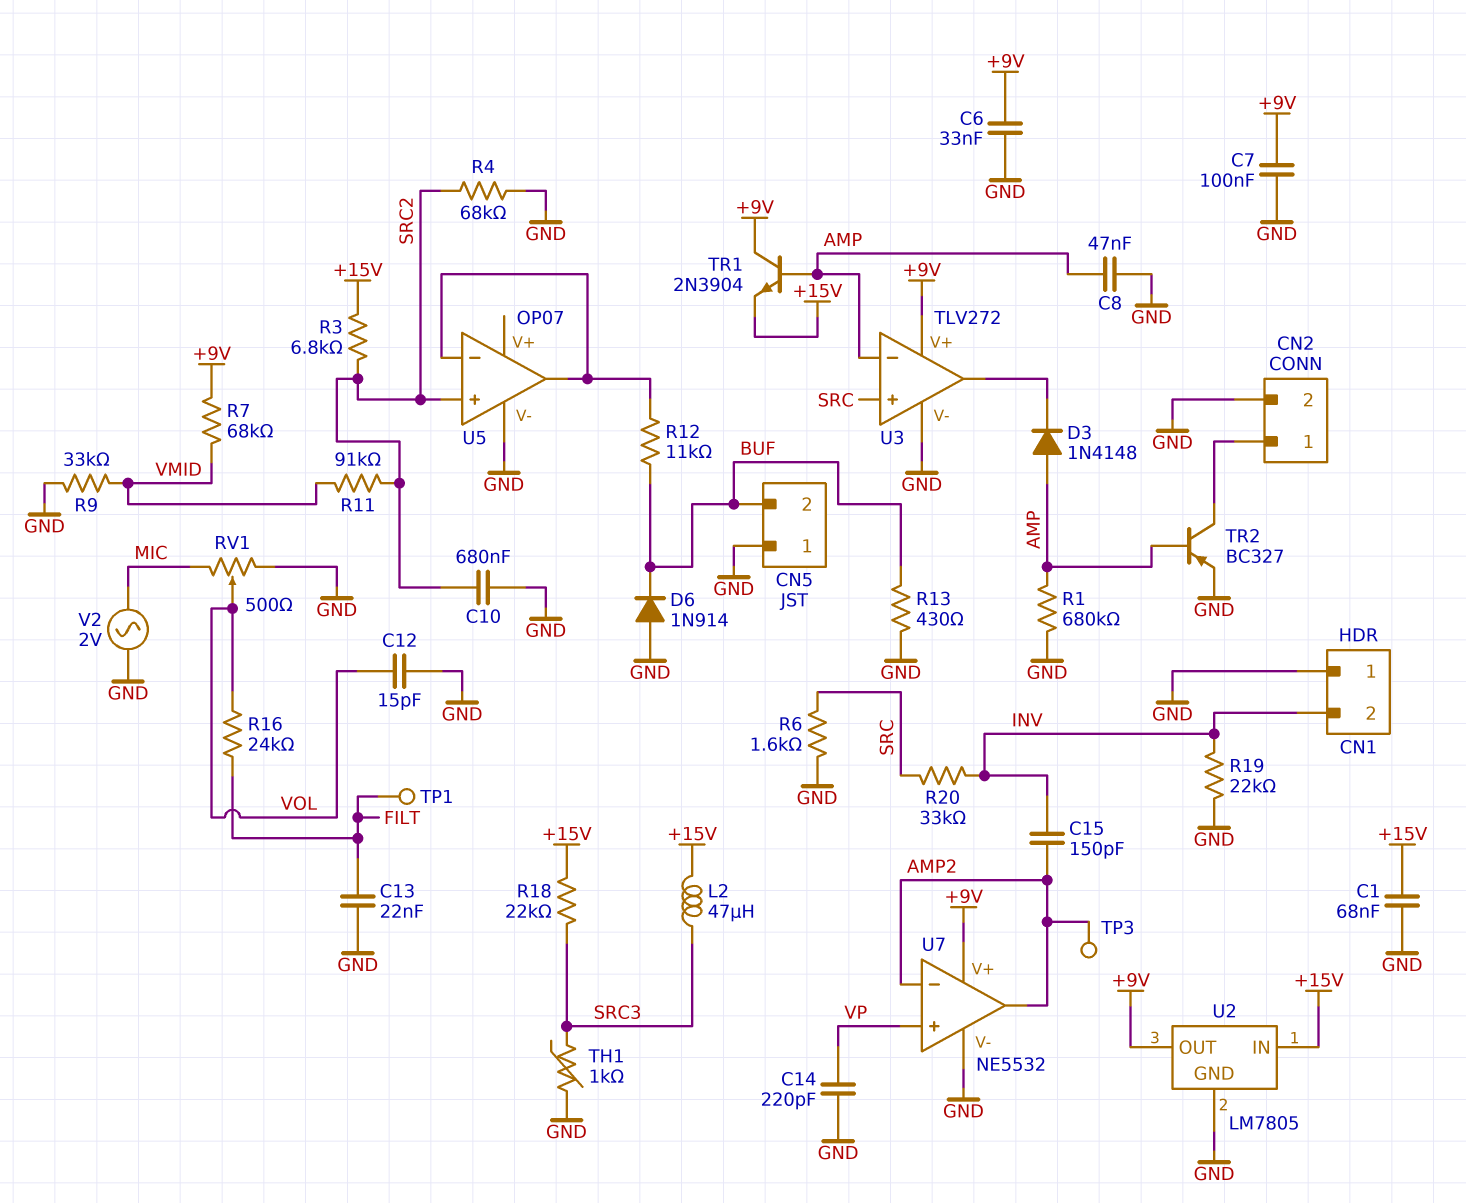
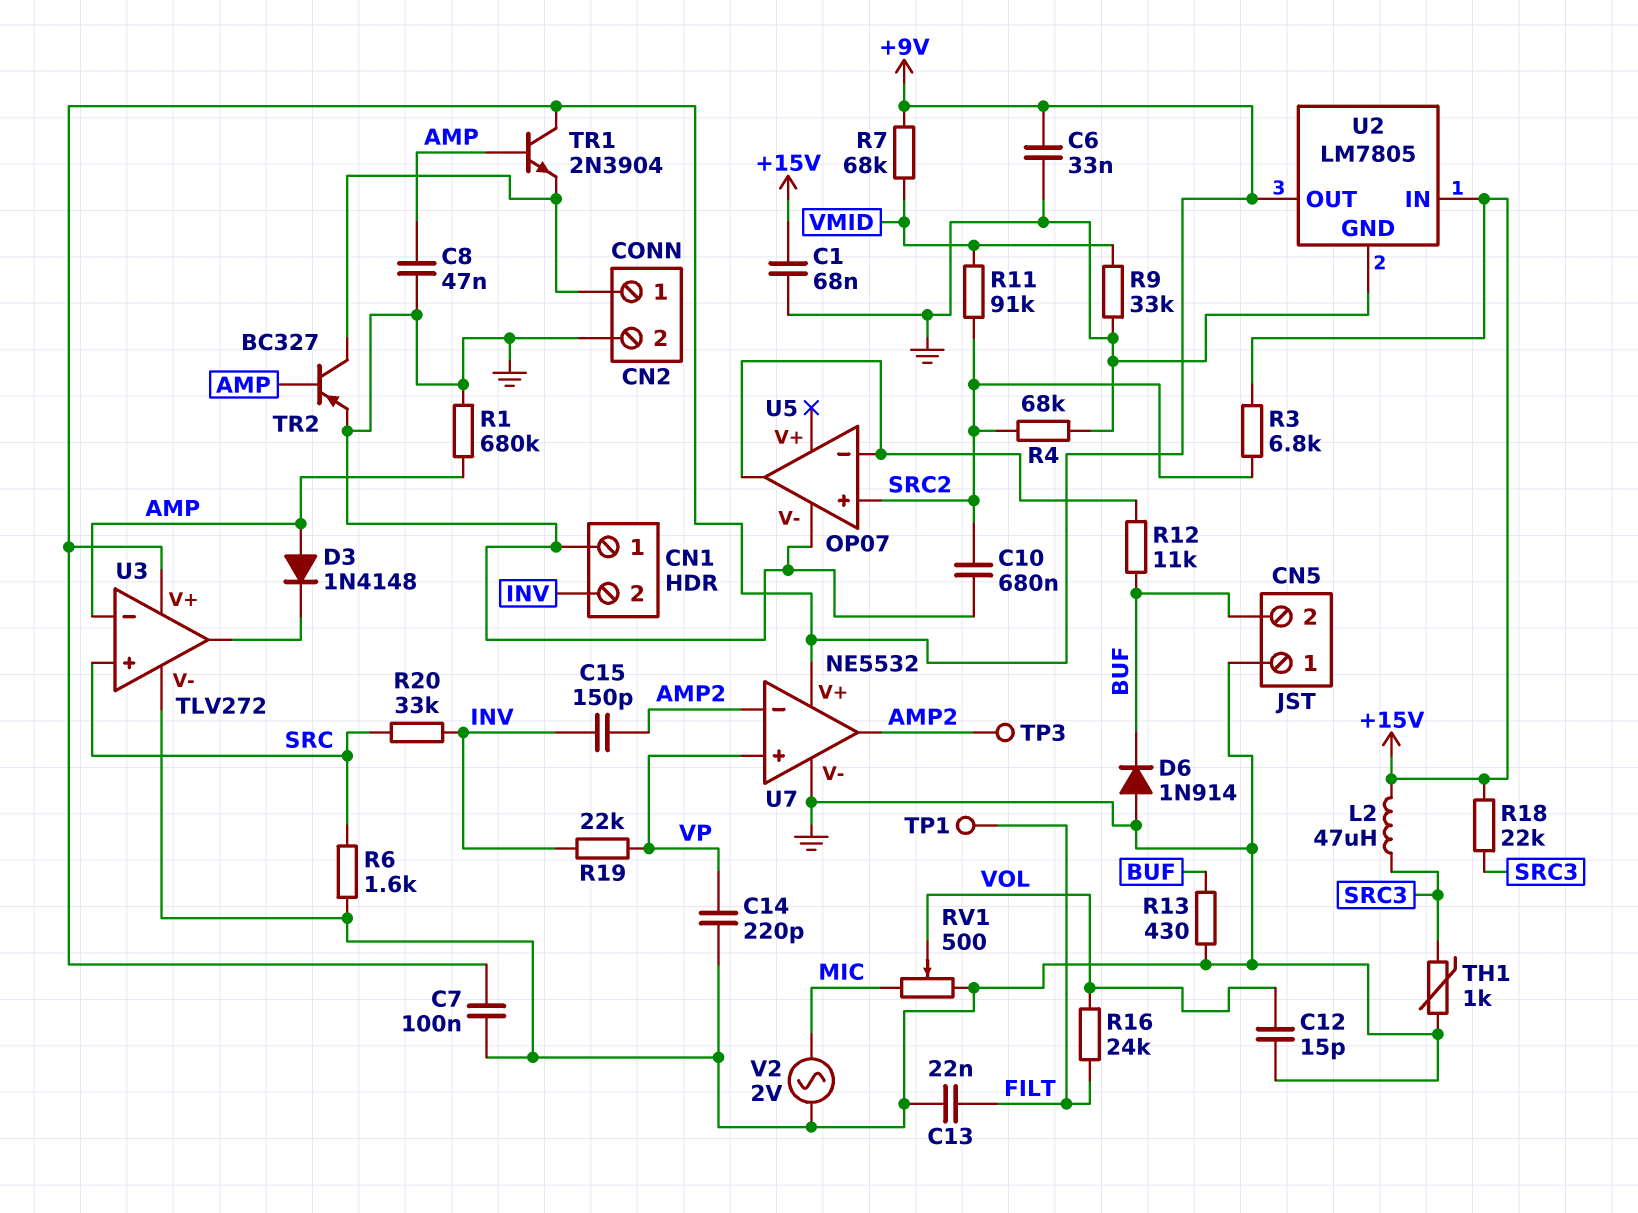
R19: 22k (GND, INV) -> 22k (INV, VP)
TR1: NPN 2N3904 (B AMP, C +9V, E +15V) -> NPN 2N3904 (B AMP, C +9V, E CN2/1)

